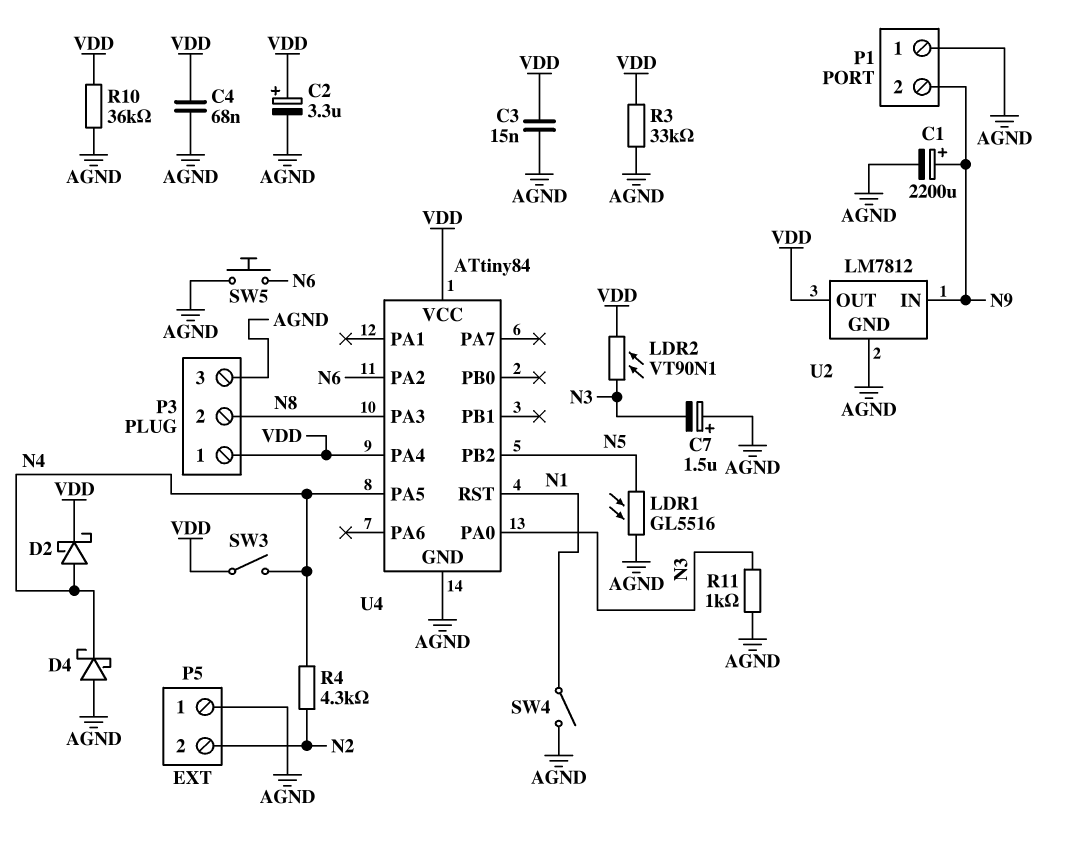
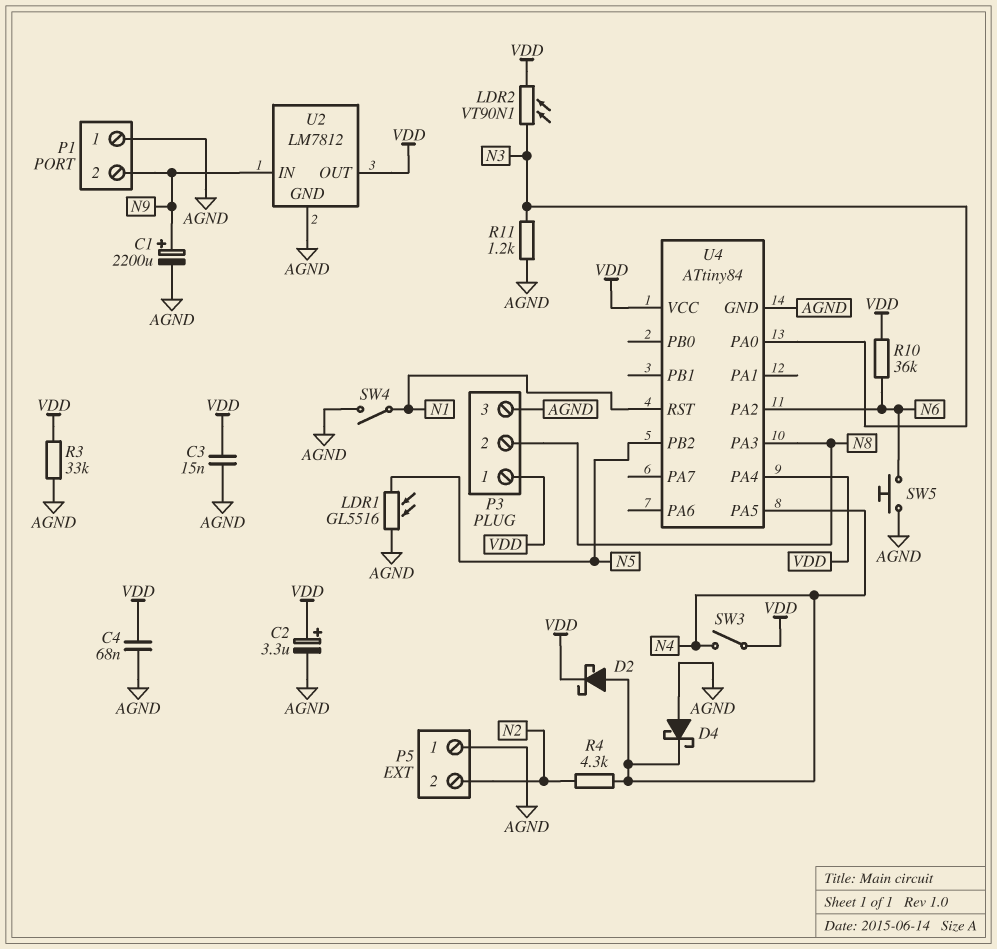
C7: 1.5uF (plus AGND, minus N3) -> none
R10: 36k (AGND, VDD) -> 36k (N6, VDD)
R11: 1k (AGND, N3) -> 1.2k (AGND, N3)

